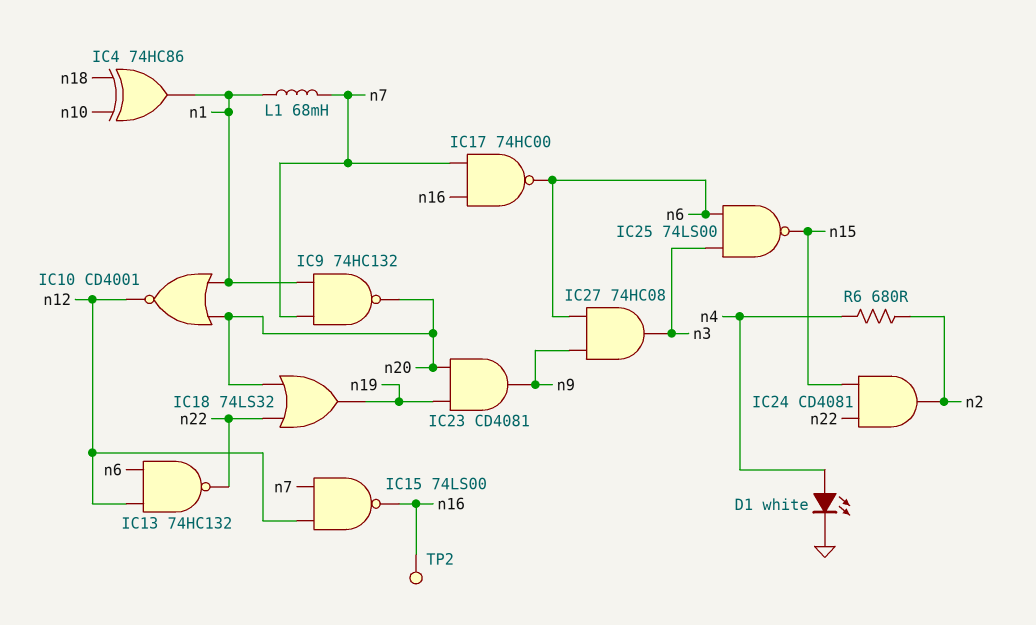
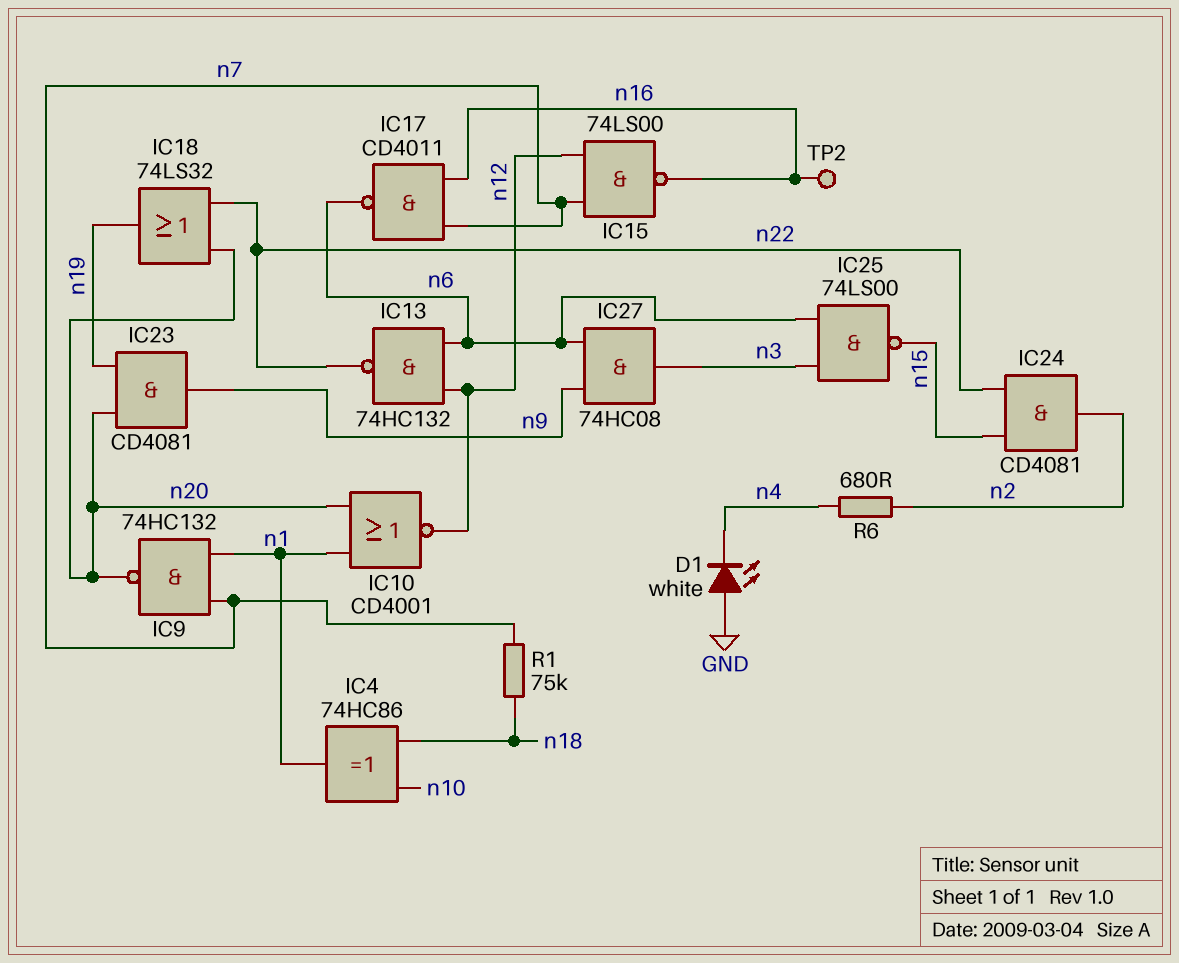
D1: LED white (A n4, K GND) -> LED white (A GND, K n4)
IC17: NAND 74HC00 (in n7, in n16, out n6) -> NAND CD4011 (in n7, in n16, out n6)
L1: 68mH (n1, n7) -> none
R1: none -> 75k (n7, n18)

